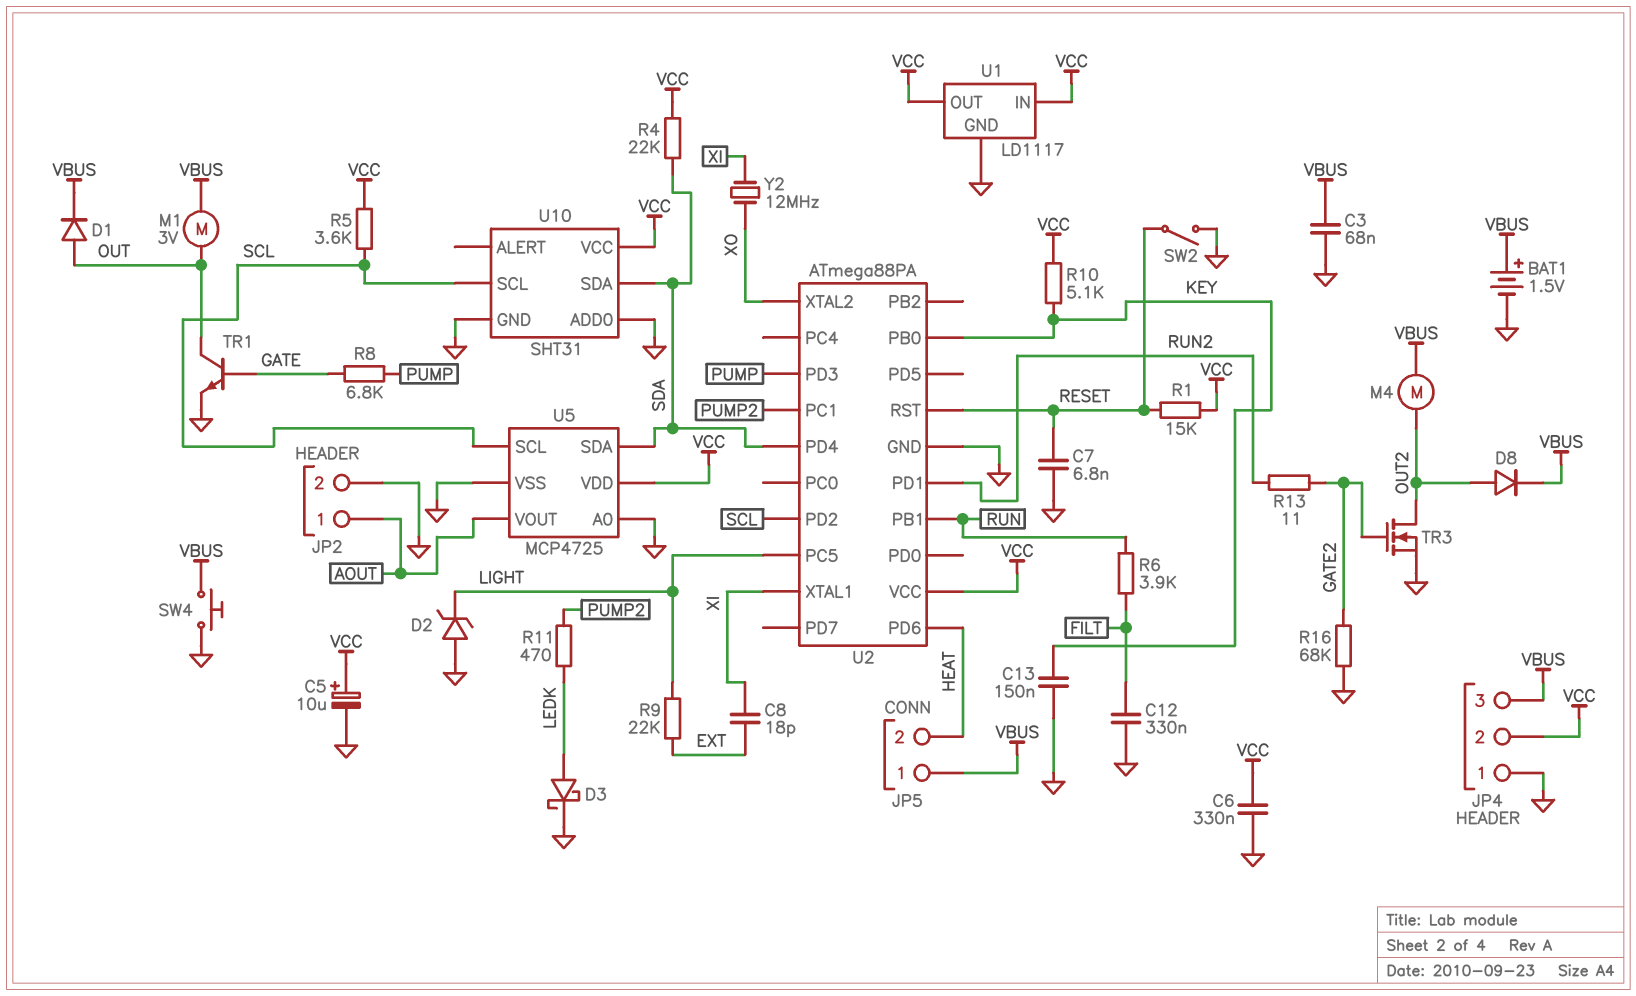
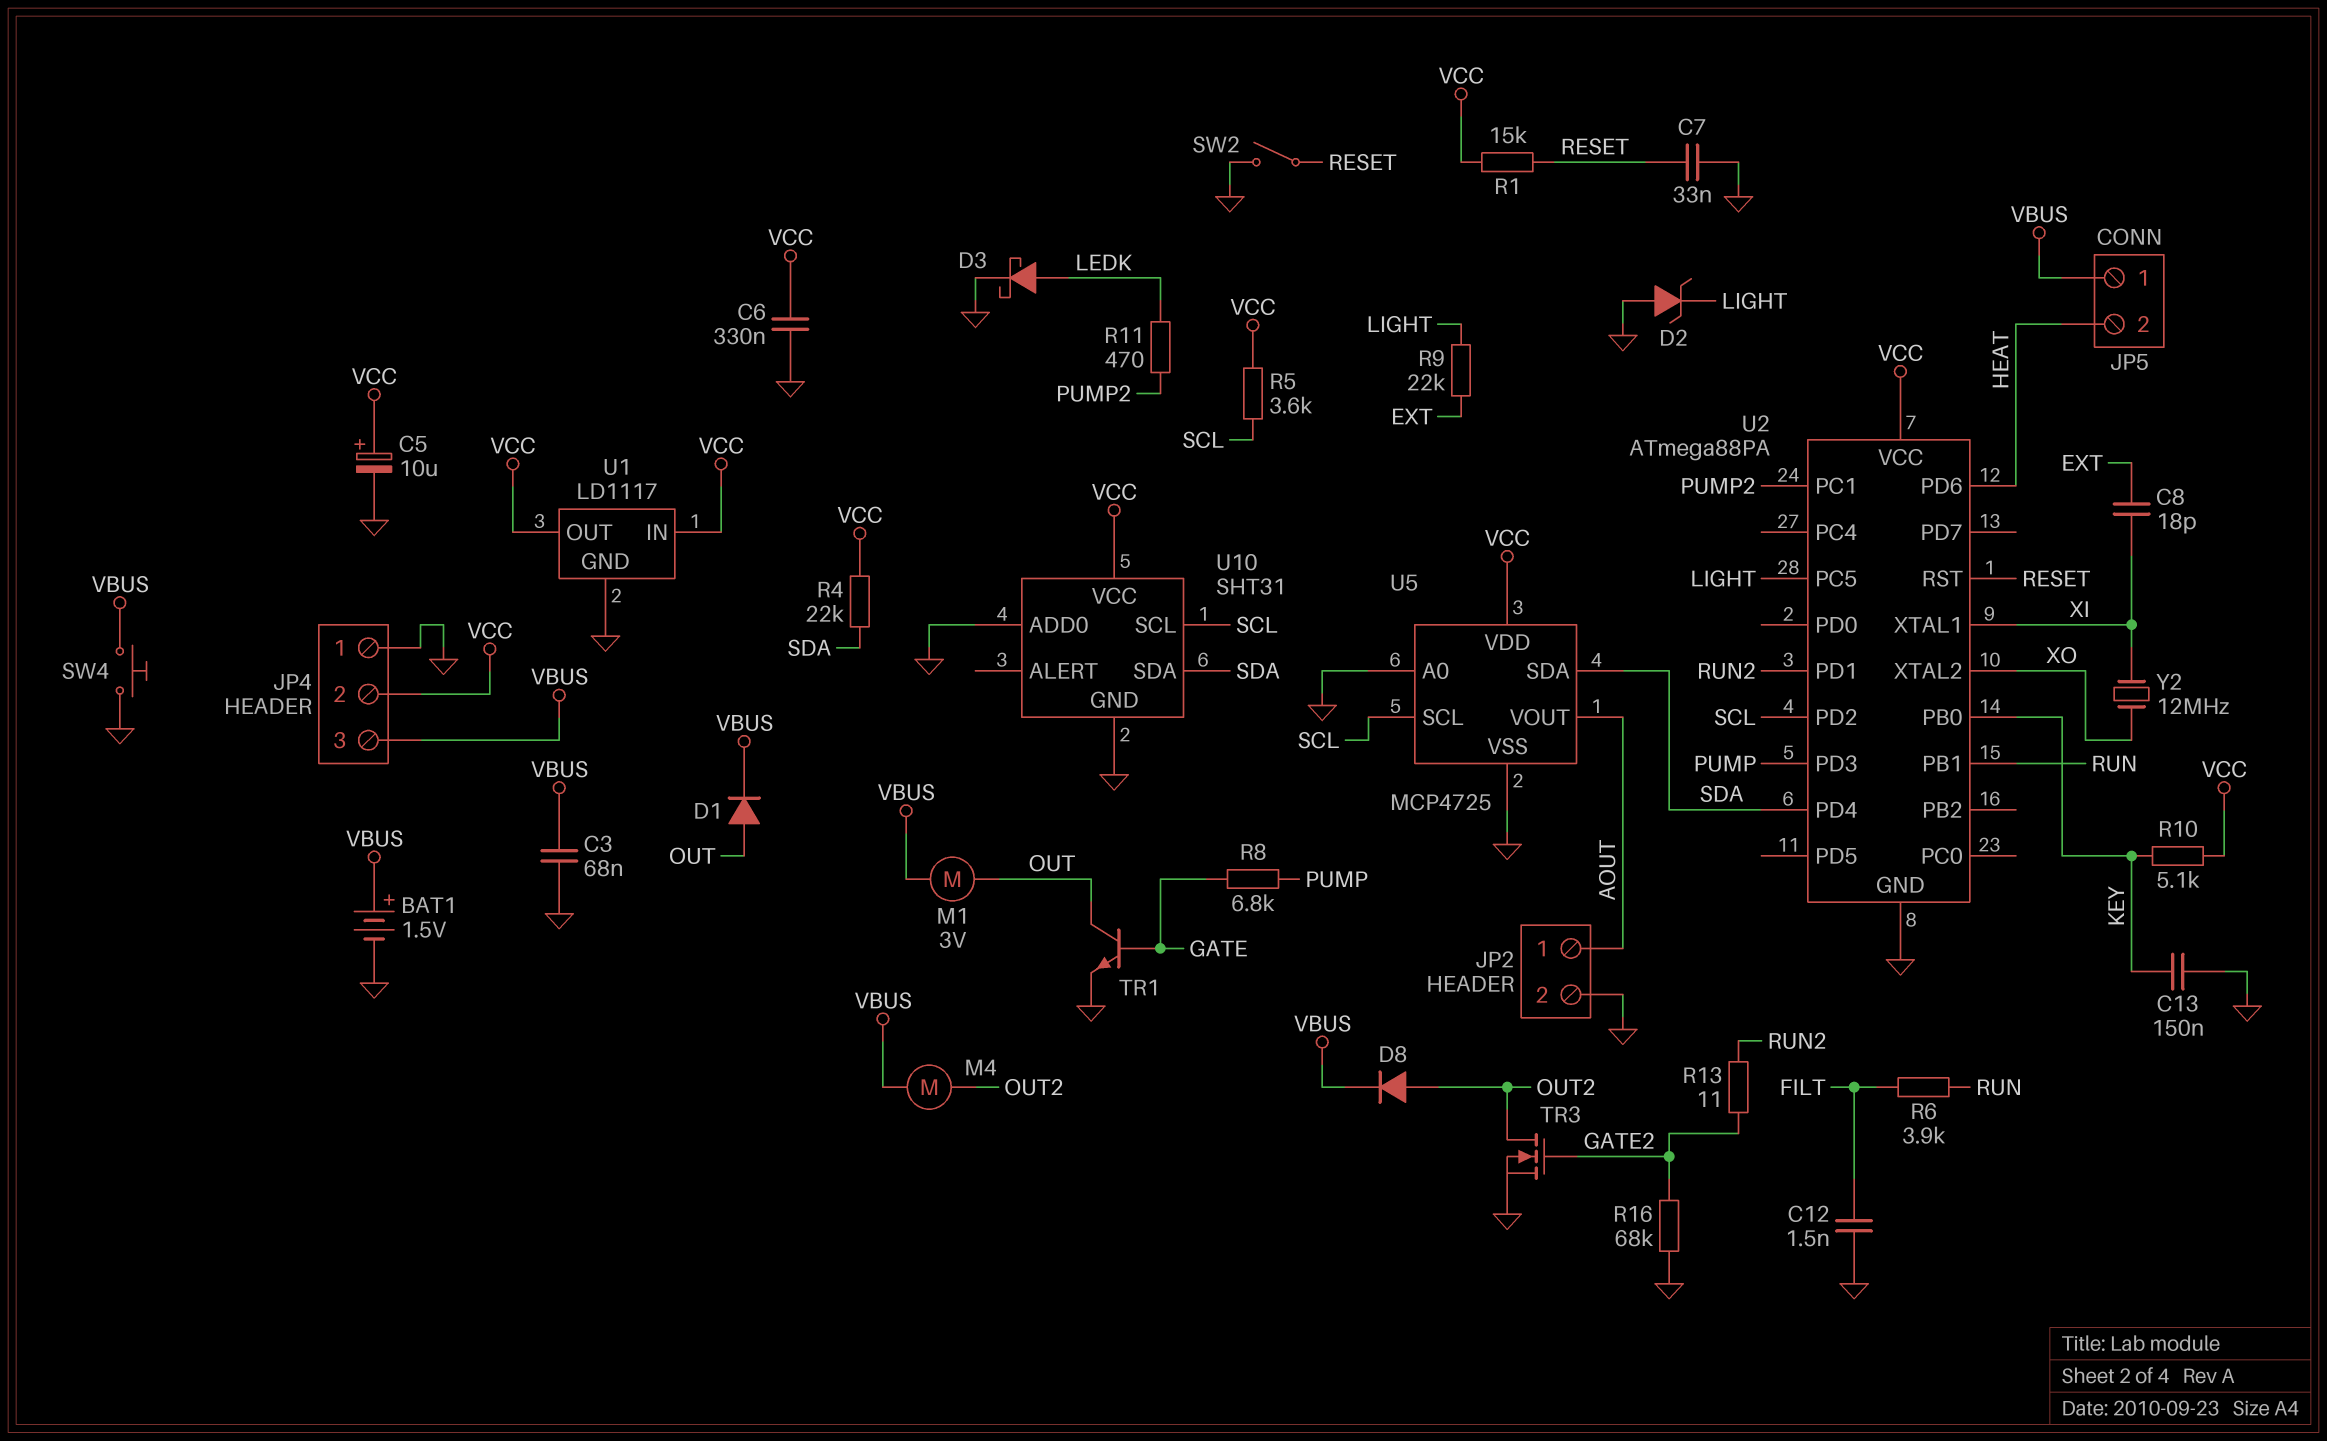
C7: 6.8nF (GND, RESET) -> 33nF (GND, RESET)
C12: 330nF (FILT, GND) -> 1.5nF (FILT, GND)

